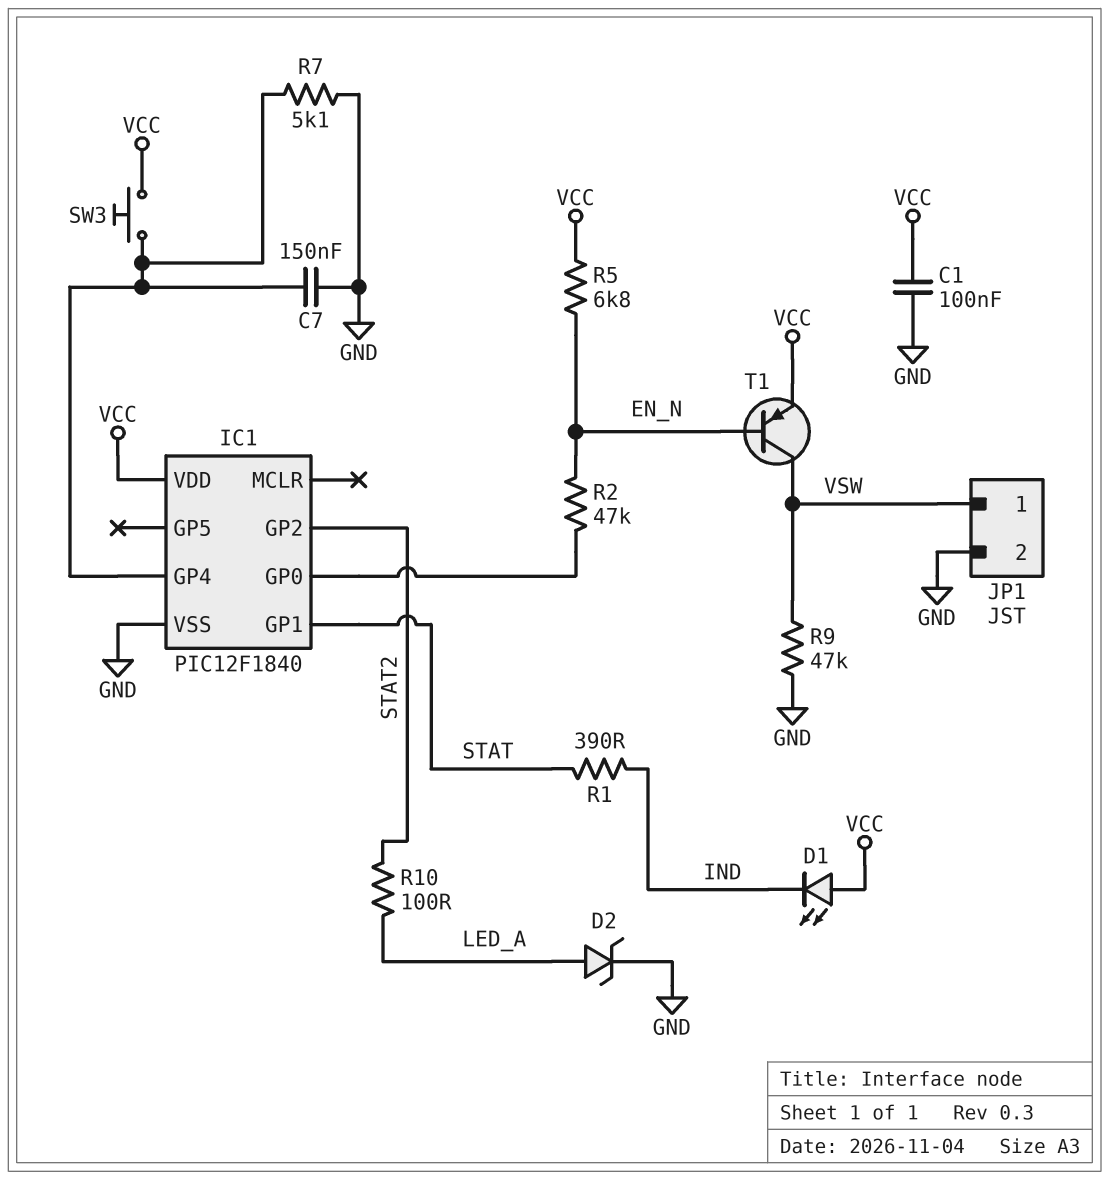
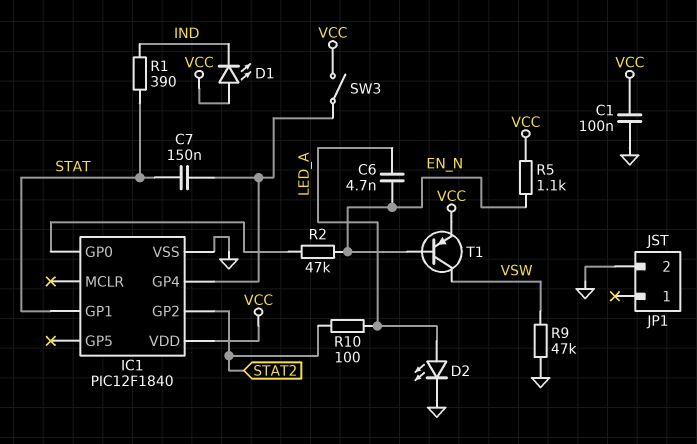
C6: none -> 4.7nF (EN_N, LED_A)
C7: 150nF (GND, IC1/GP4) -> 150nF (IC1/GP4, STAT)
D2: zener (A LED_A, K GND) -> LED (A LED_A, K GND)
JP1 pin 1: VSW -> none
R5: 6.8k (EN_N, VCC) -> 1.1k (EN_N, VCC)
R7: 5.1k (GND, IC1/GP4) -> none
SW3: button (IC1/GP4, VCC) -> switch (IC1/GP4, VCC)

